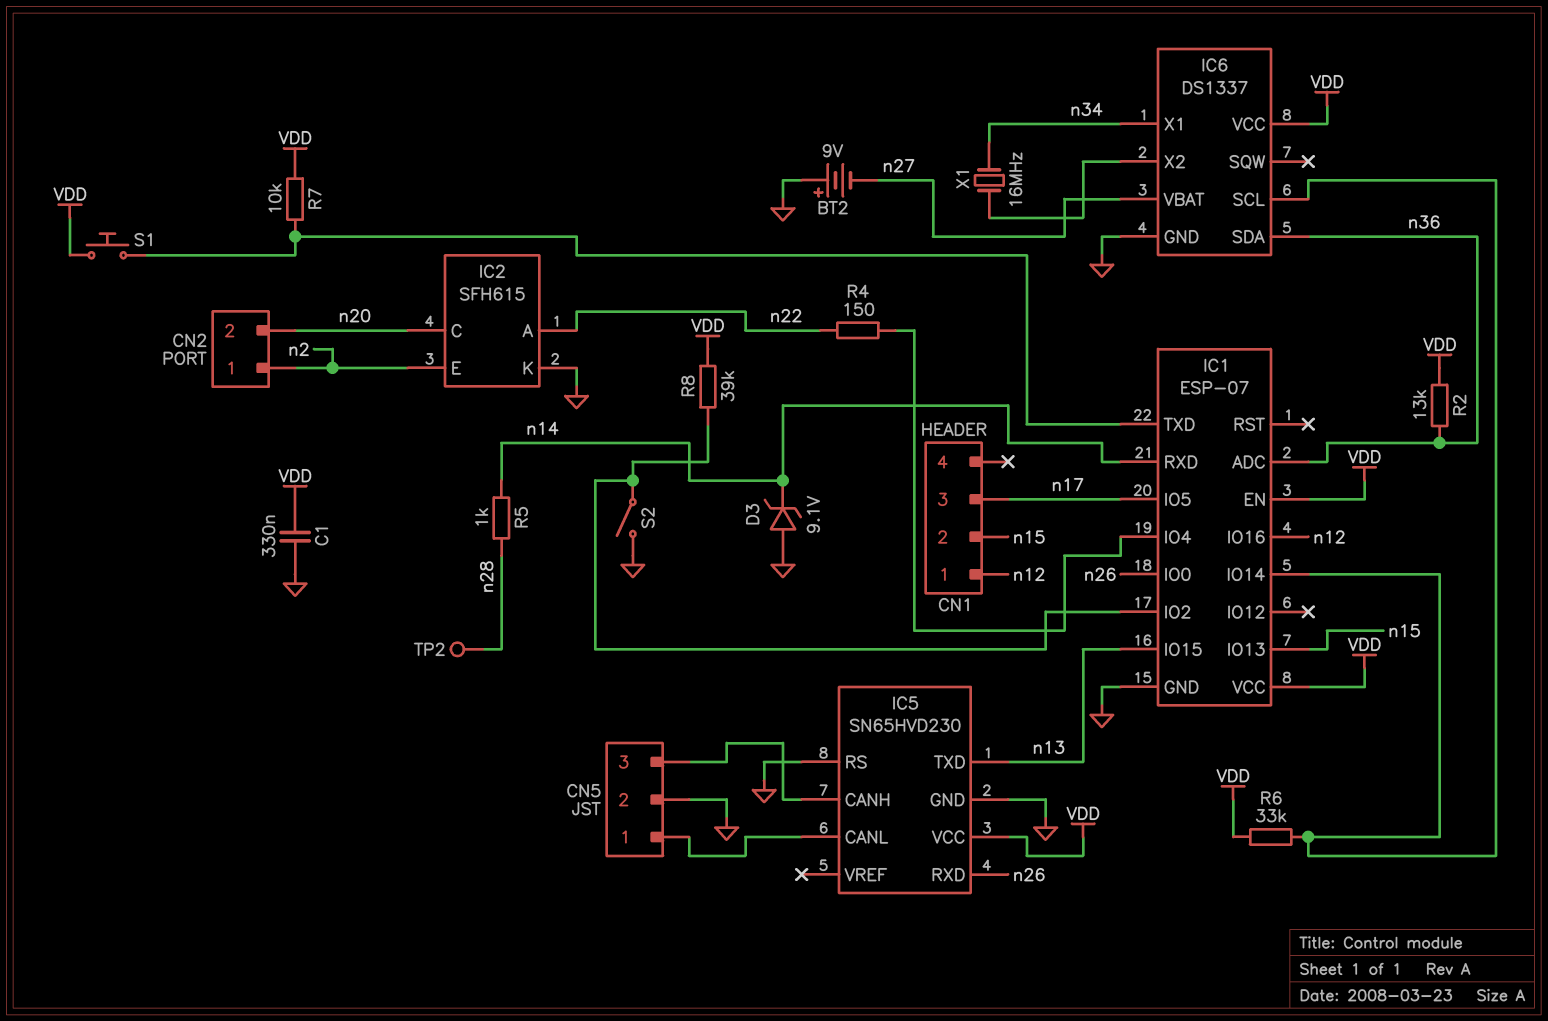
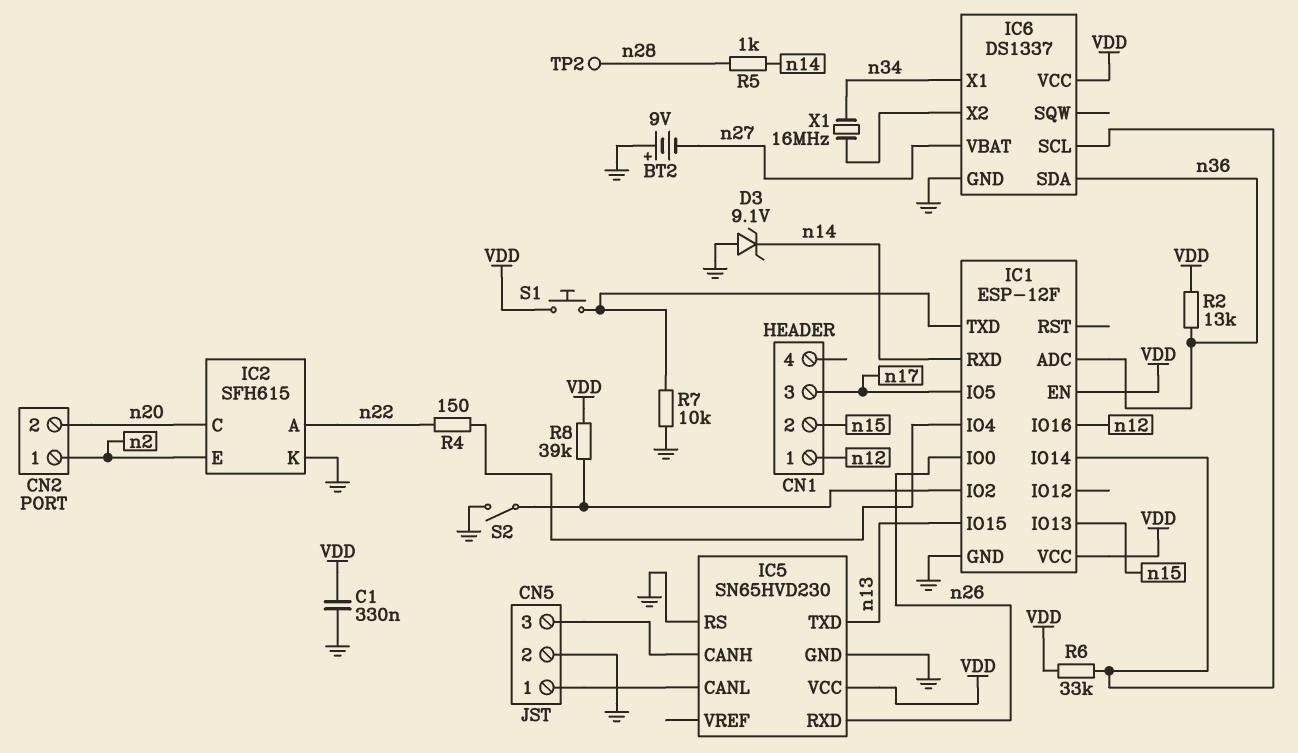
IC1: ESP-07 -> ESP-12F
R7: 10k (IC1/TXD, VDD) -> 10k (GND, IC1/TXD)

